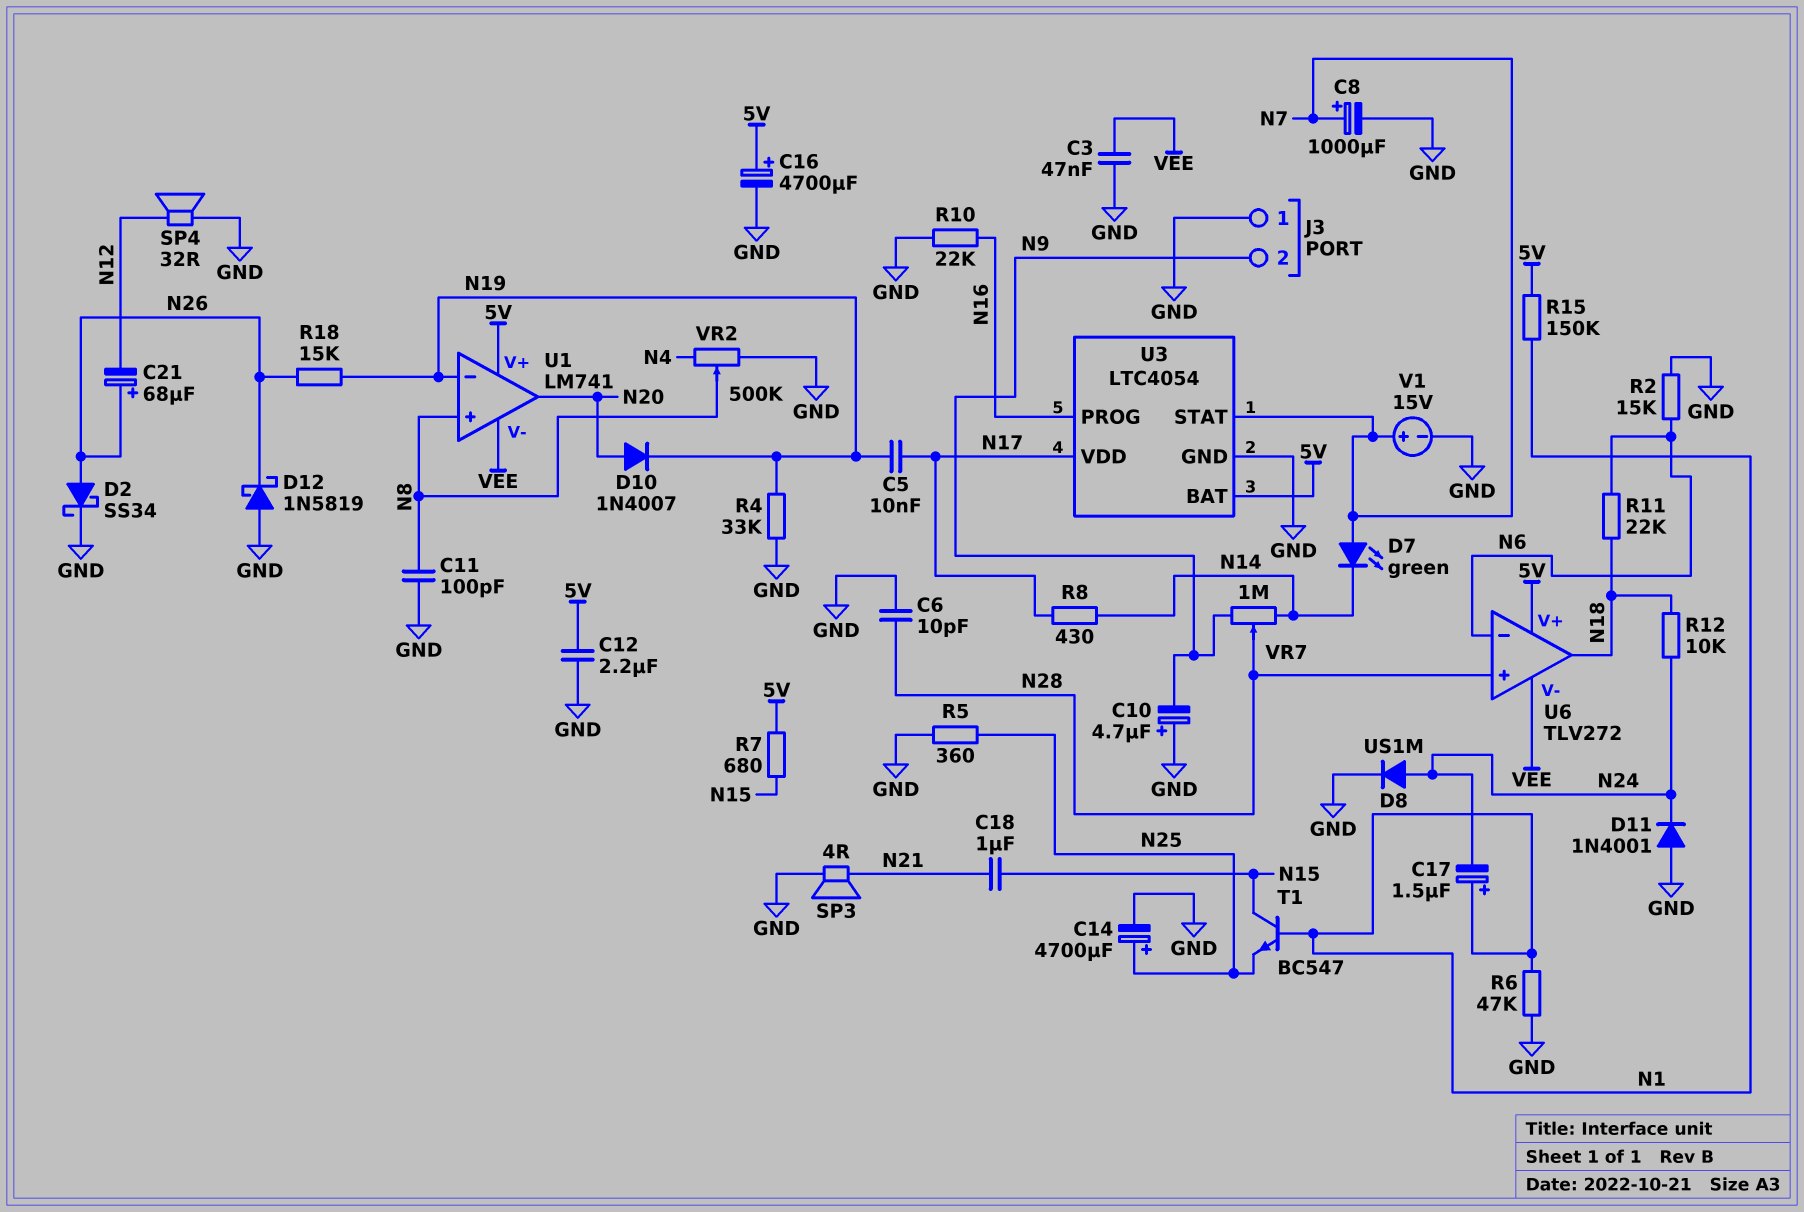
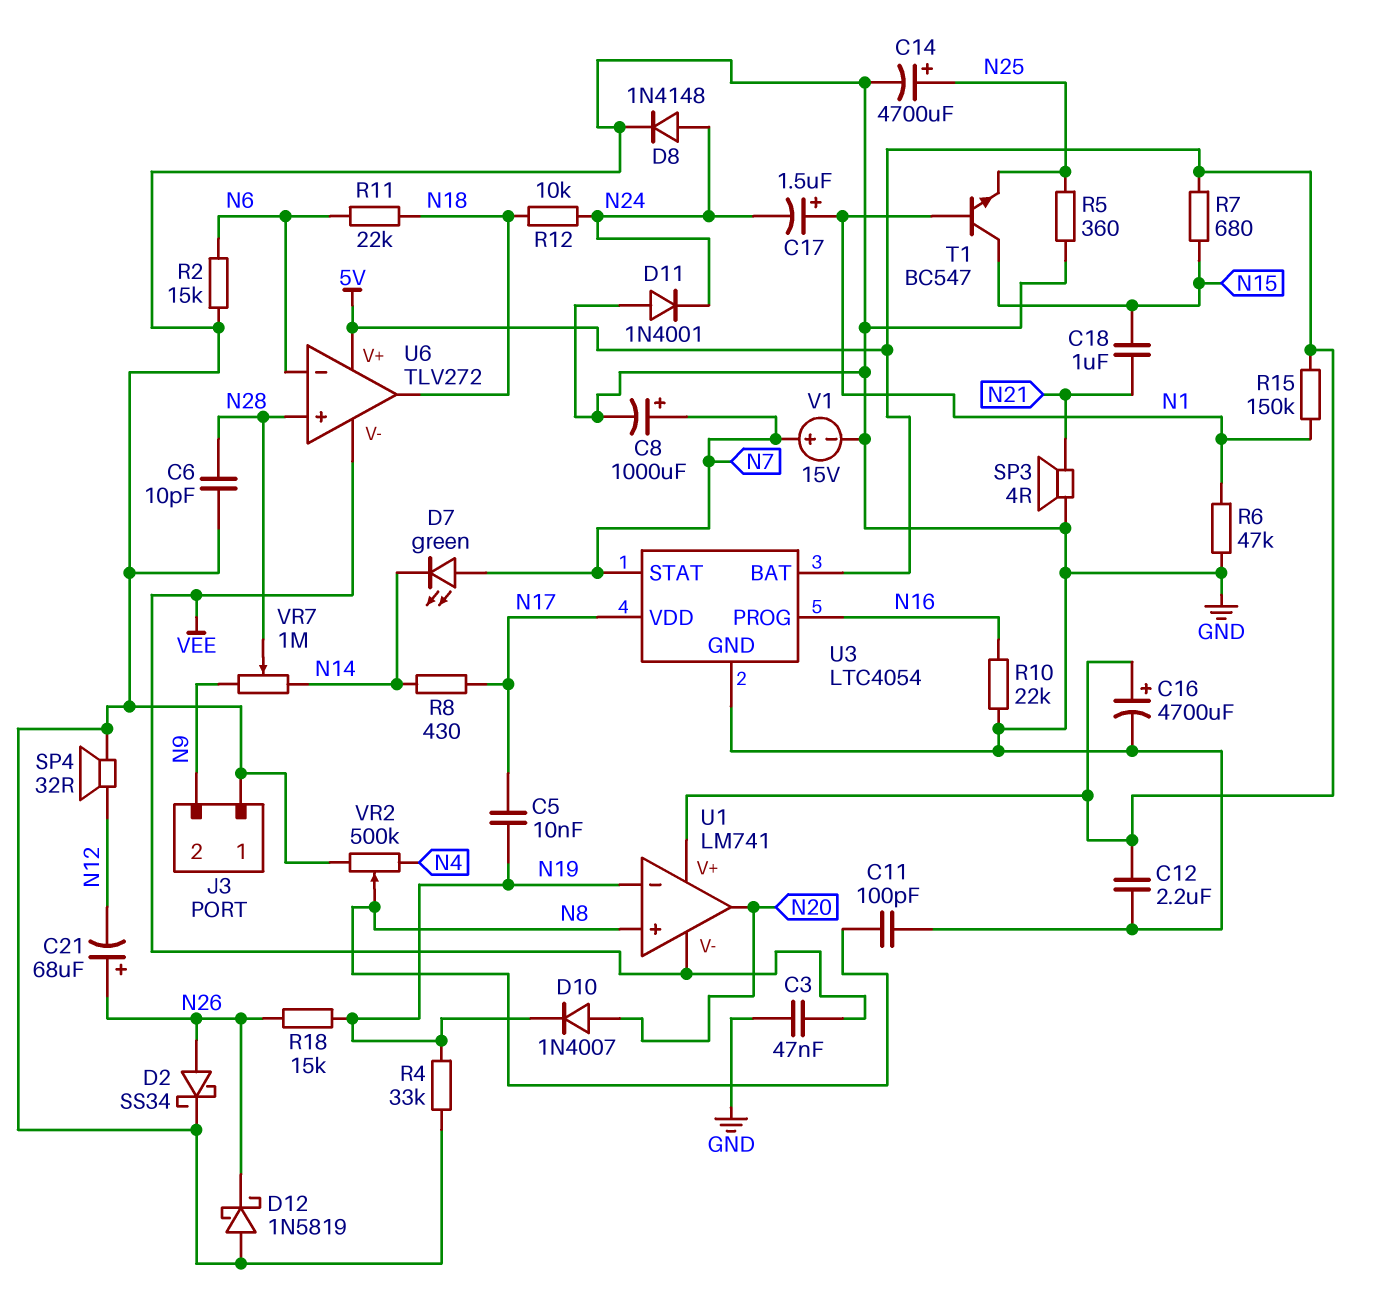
C10: 4.7uF (plus GND, minus N9) -> none
D8: diode US1M (A N24, K GND) -> diode 1N4148 (A N24, K GND)

